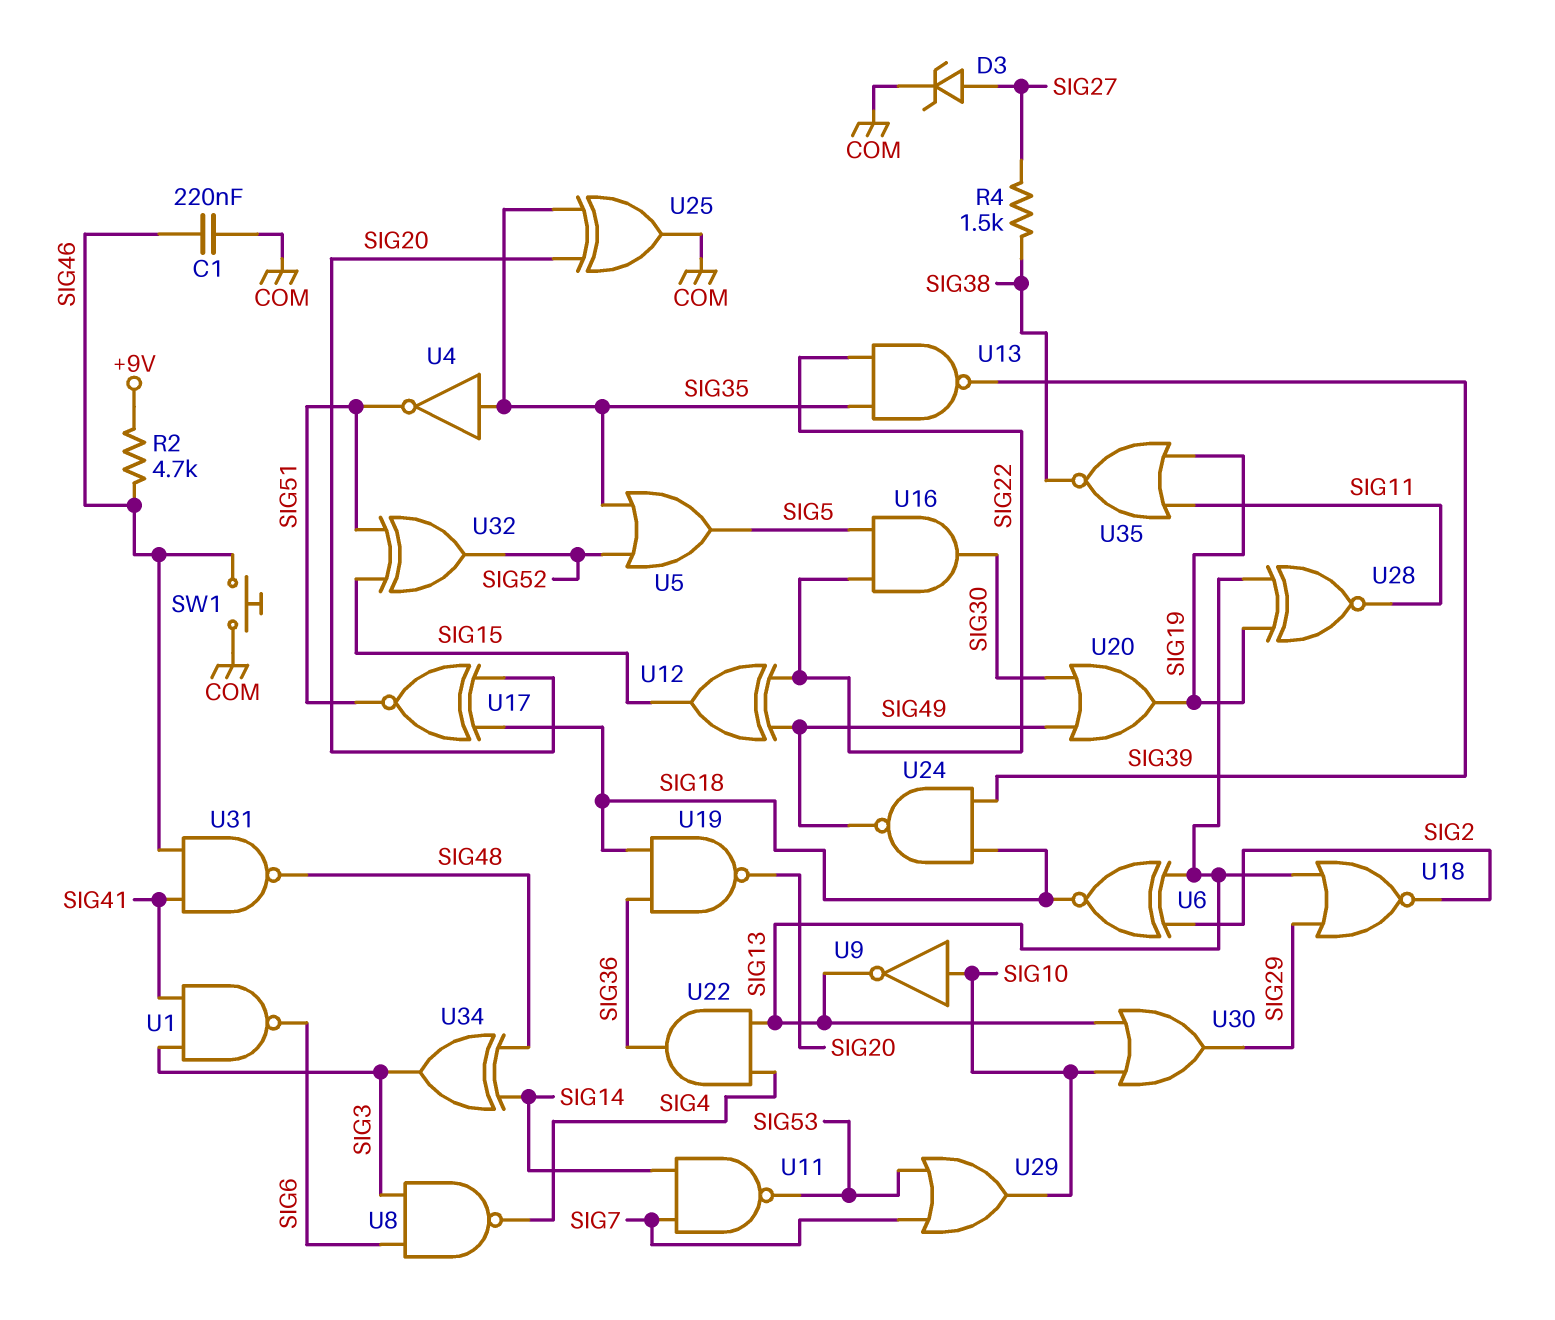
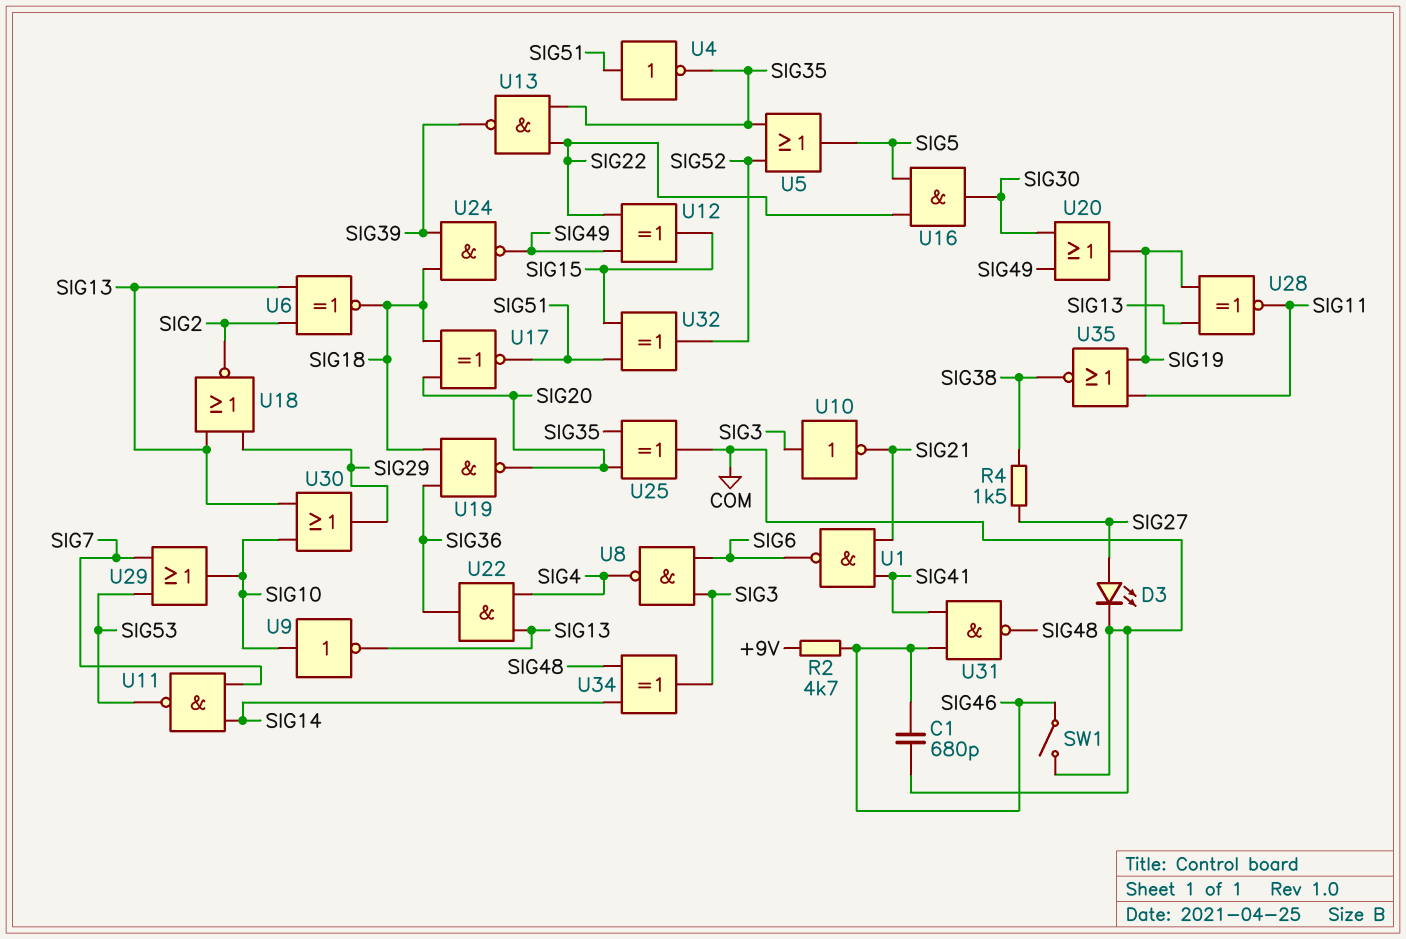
C1: 220nF (COM, SIG46) -> 680pF (COM, SIG46)
D3: zener (A SIG27, K COM) -> LED (A SIG27, K COM)
SW1: button (COM, SIG46) -> switch (COM, SIG46)
U1: NAND (in SIG3, in SIG41, out SIG6) -> NAND (in SIG21, in SIG41, out SIG6)
U4: NOT (in SIG35, out SIG51) -> NOT (in SIG51, out SIG35)
U10: none -> NOT (in SIG3, out SIG21)

